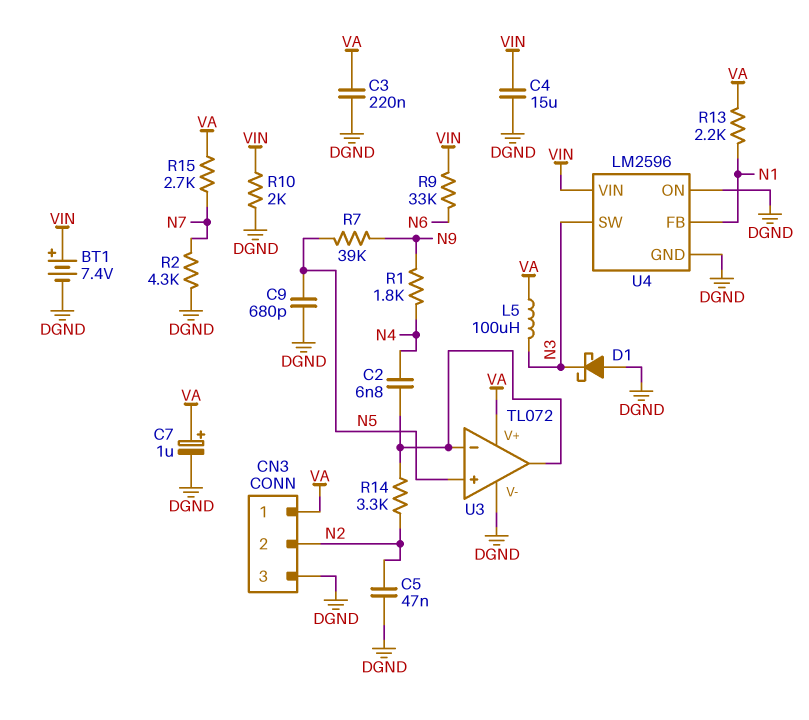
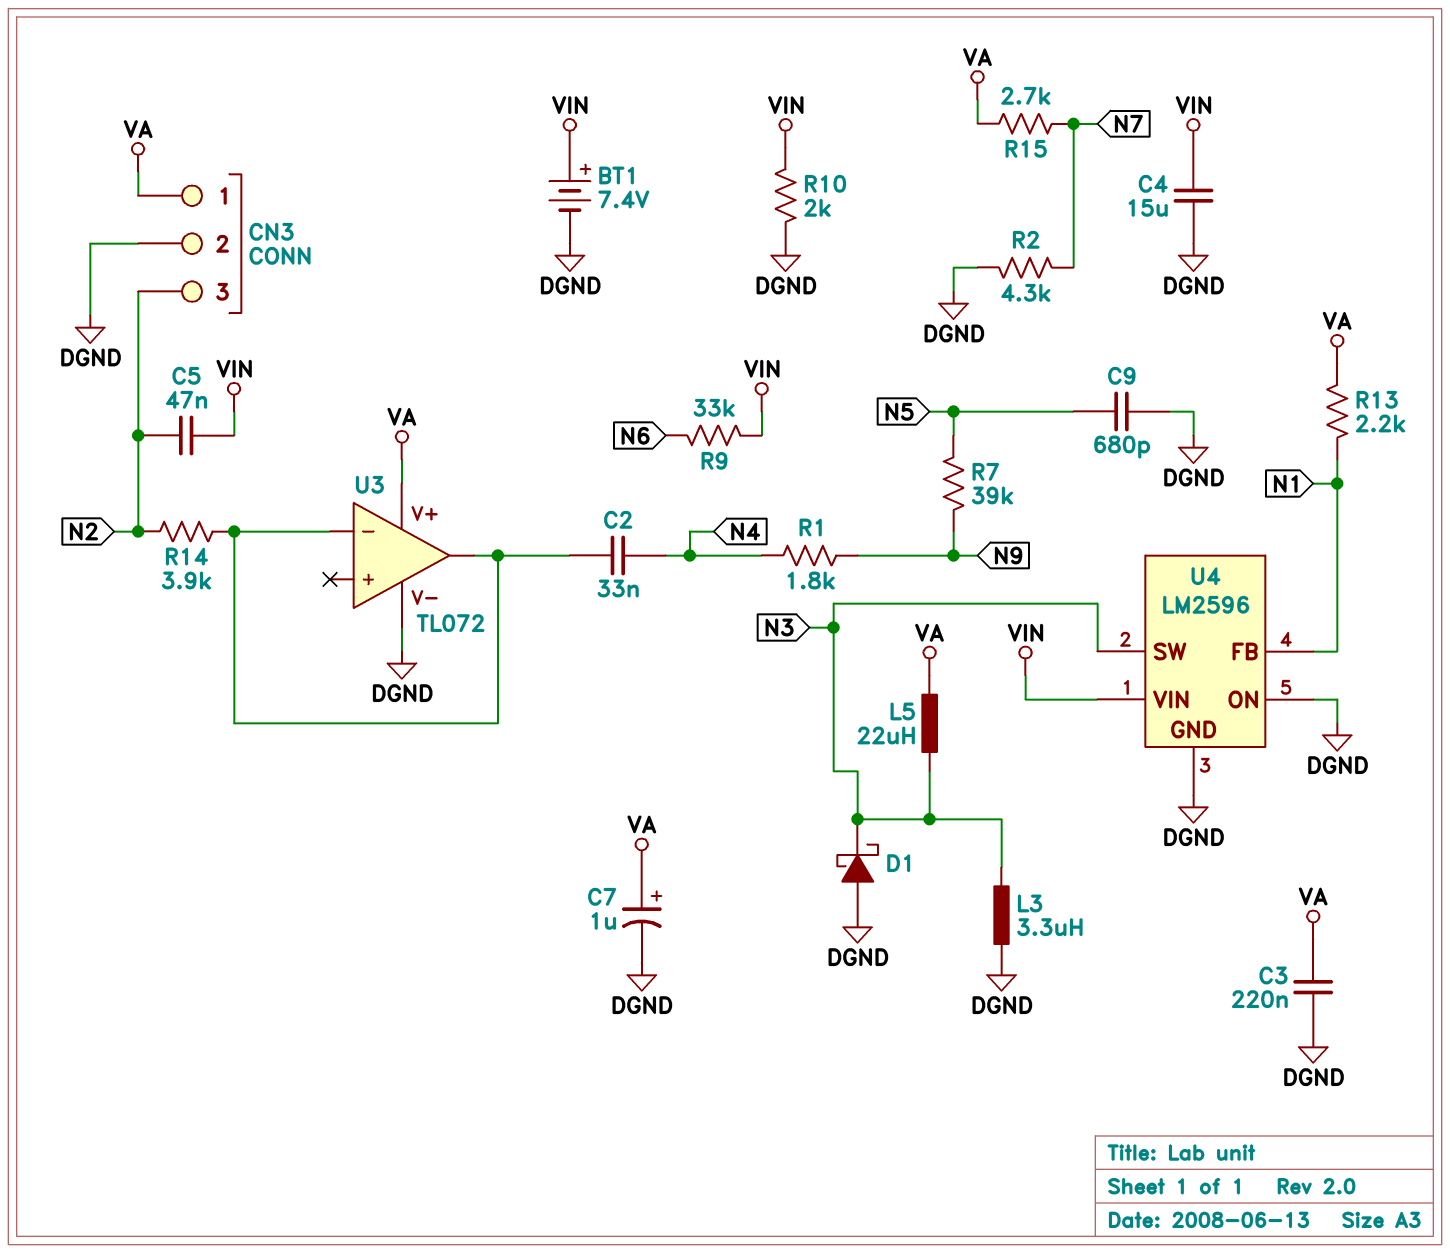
C2: 6.8nF (N4, U3/in-) -> 33nF (N4, U3/in-)
C5: 47nF (DGND, N2) -> 47nF (N2, VIN)
CN3 pin 2: N2 -> DGND
CN3 pin 3: DGND -> N2
L3: none -> 3.3uH (DGND, N3)
L5: 100uH (N3, VA) -> 22uH (N3, VA)
R14: 3.3k (N2, U3/in-) -> 3.9k (N2, U3/in-)
U3 pin in+: N5 -> none

